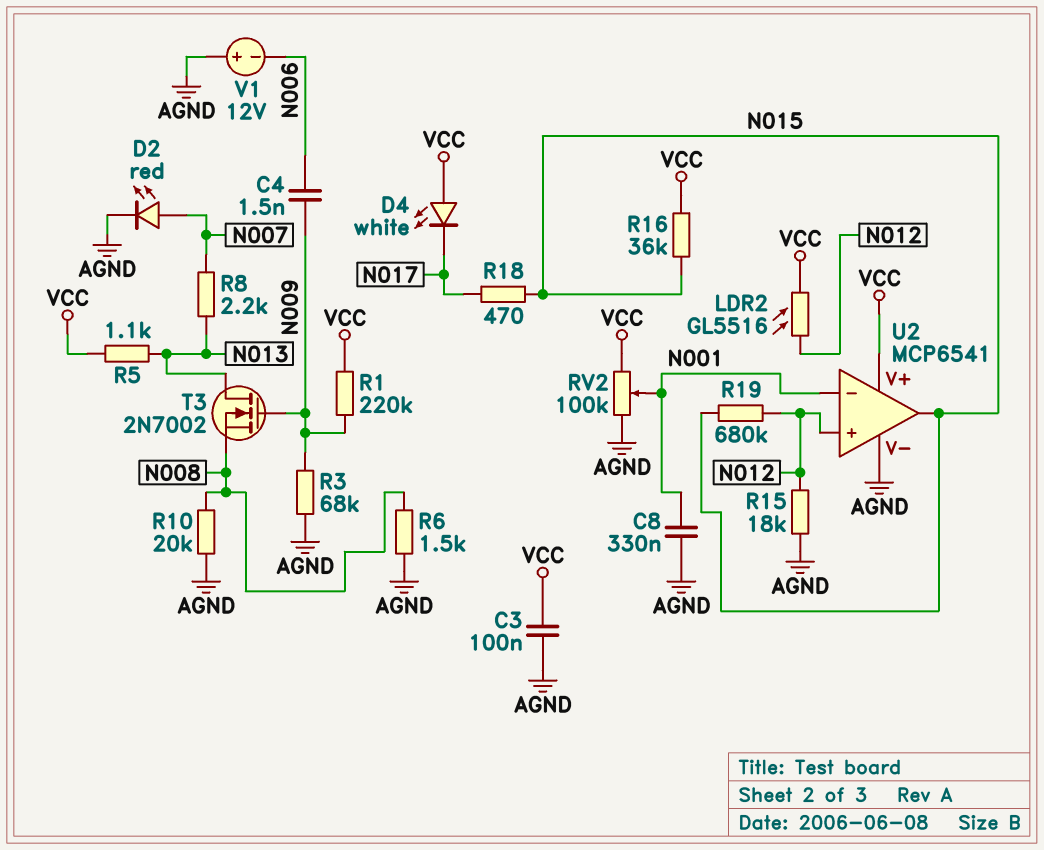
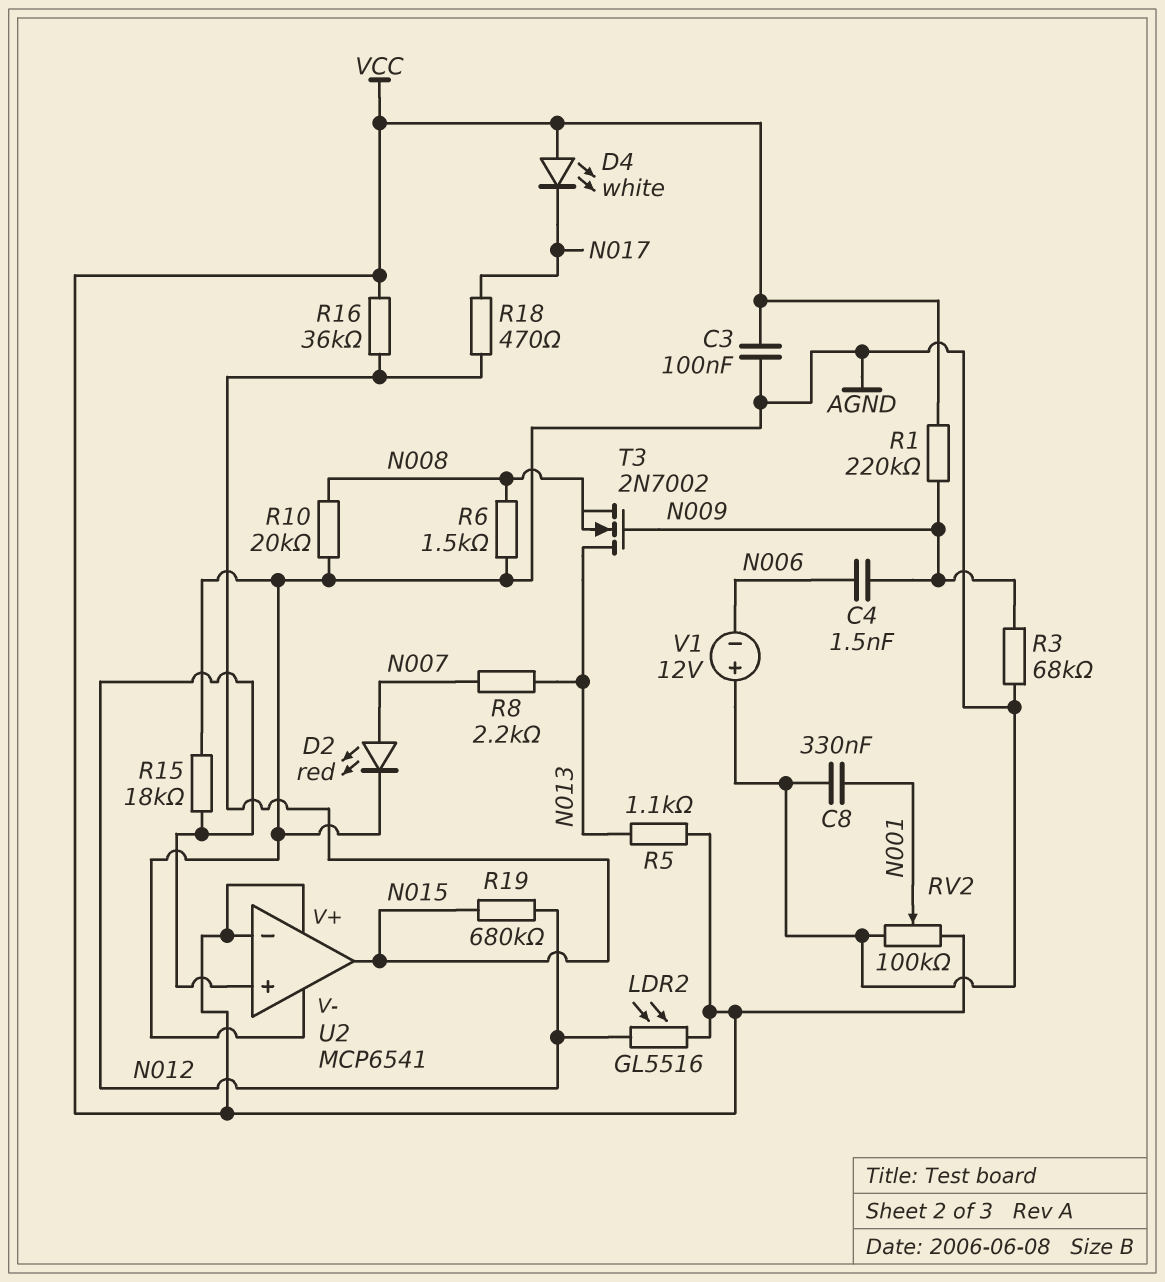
U2 pin in-: N001 -> VCC

